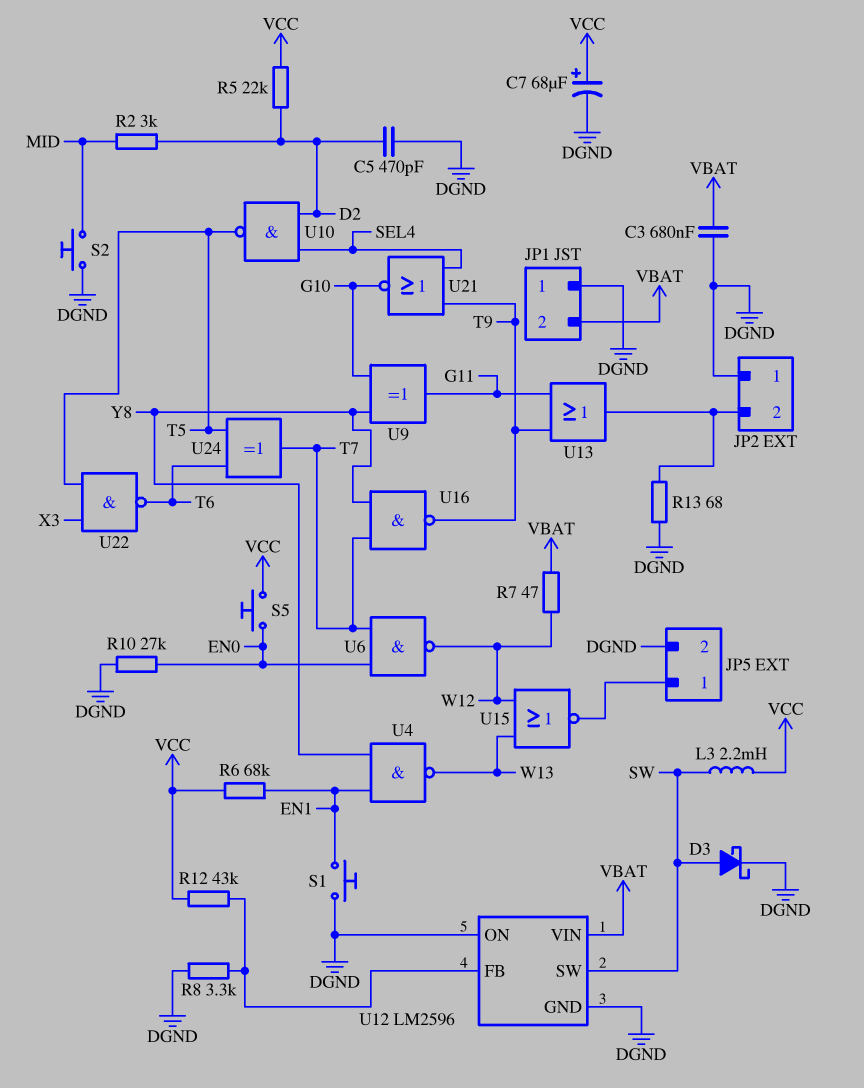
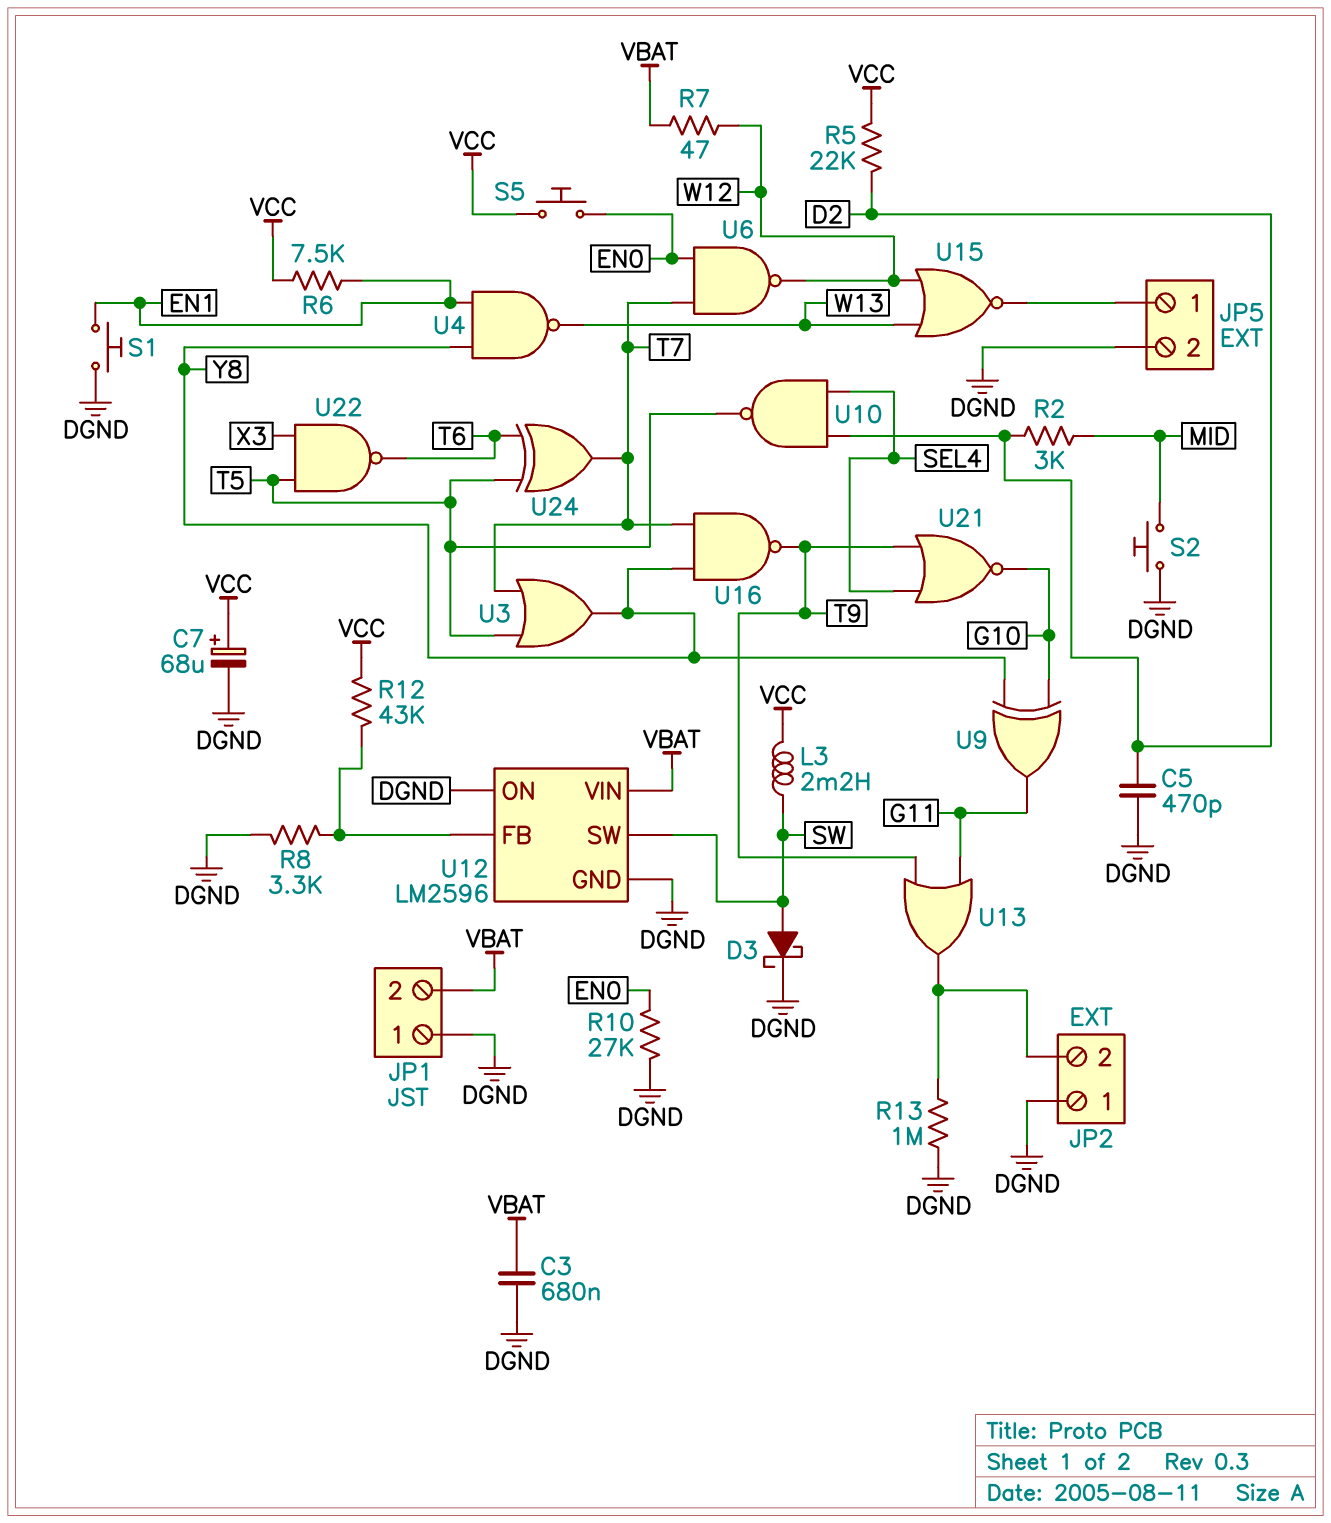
R6: 68k (EN1, VCC) -> 7.5k (EN1, VCC)
R13: 68 (DGND, JP2/2) -> 1M (DGND, JP2/2)
U3: none -> OR (in T5, in T7, out Y8)

